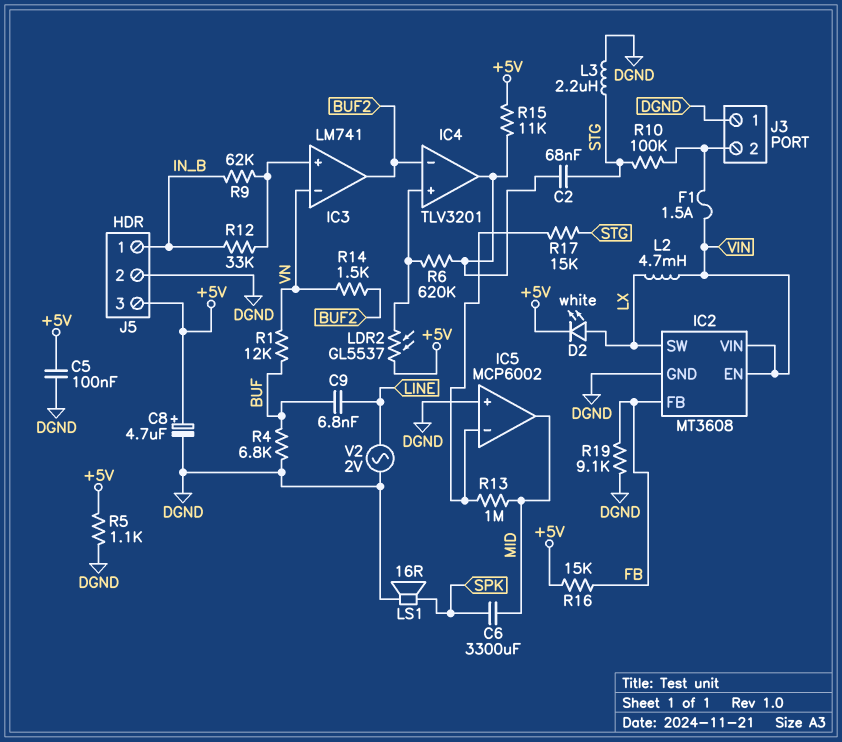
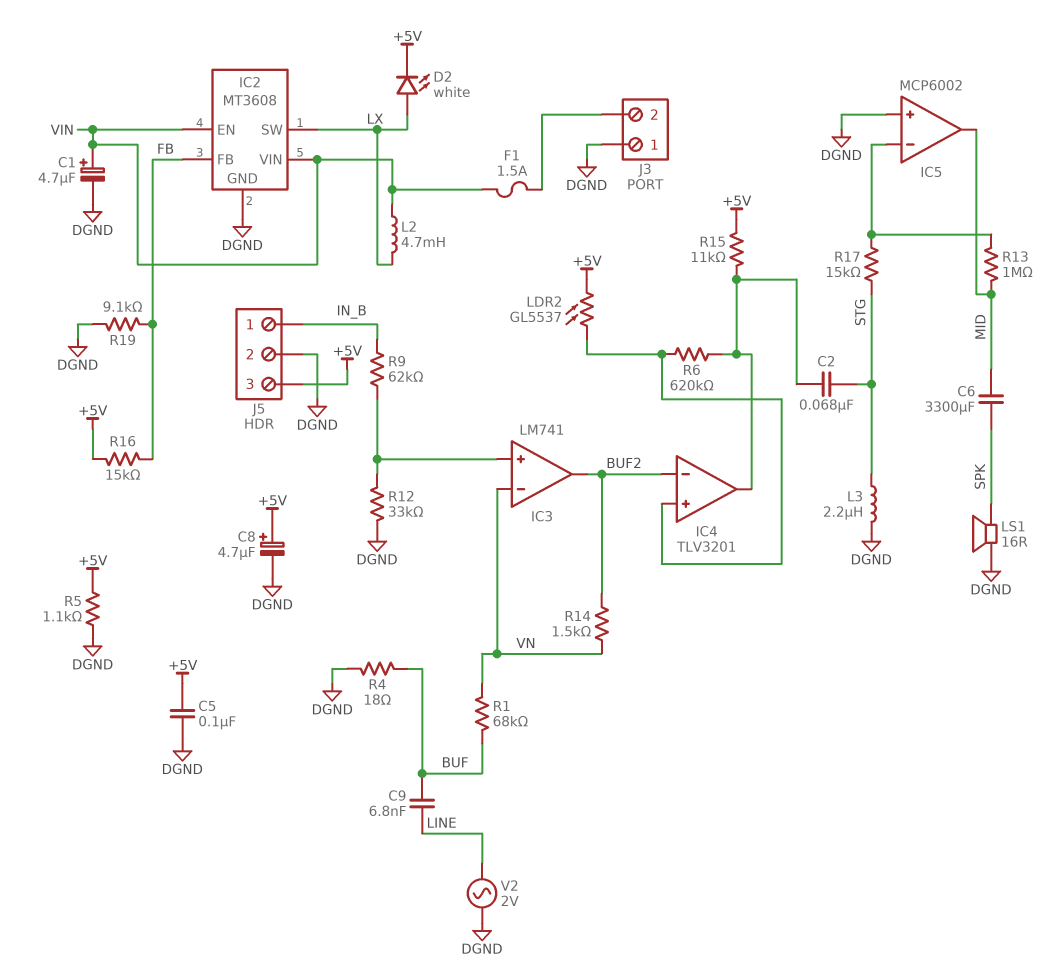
C1: none -> 4.7uF (plus VIN, minus DGND)
R1: 12k (BUF, VN) -> 68k (BUF, VN)
R4: 6.8k (BUF, DGND) -> 18 (BUF, DGND)
R10: 100k (J3/2, STG) -> none
R12: 33k (IC3/in+, IN_B) -> 33k (DGND, IC3/in+)

